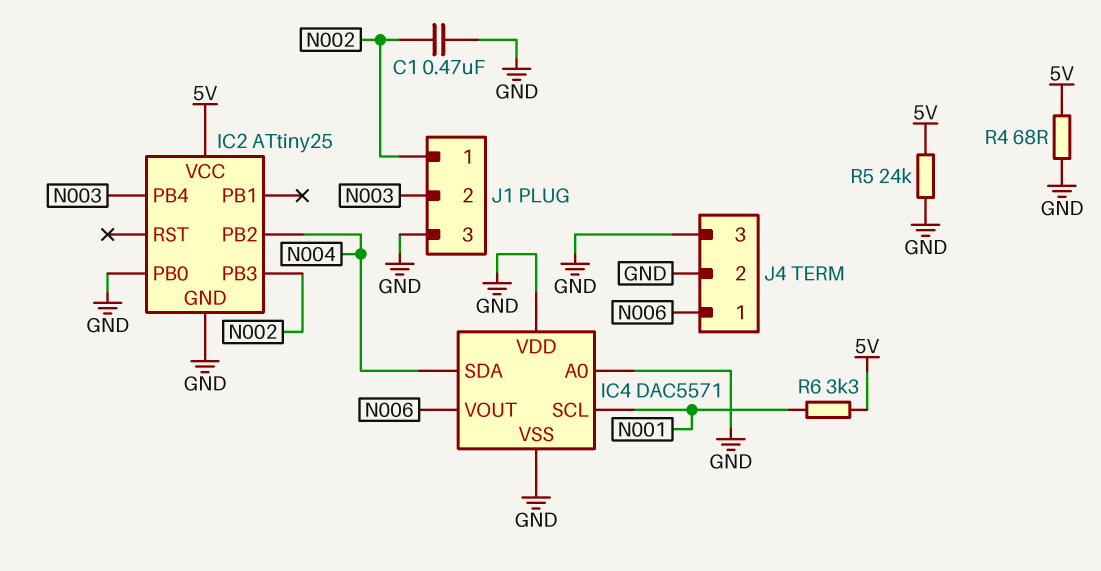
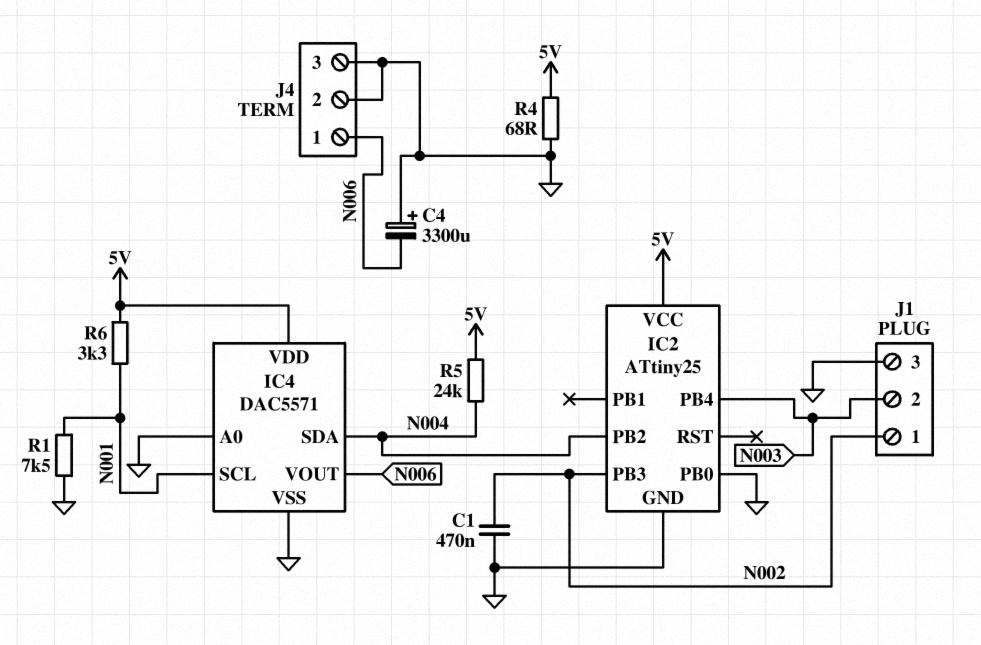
C4: none -> 3300uF (plus GND, minus N006)
IC4 pin VDD: GND -> 5V
R1: none -> 7.5k (GND, N001)
R5: 24k (5V, GND) -> 24k (5V, N004)

